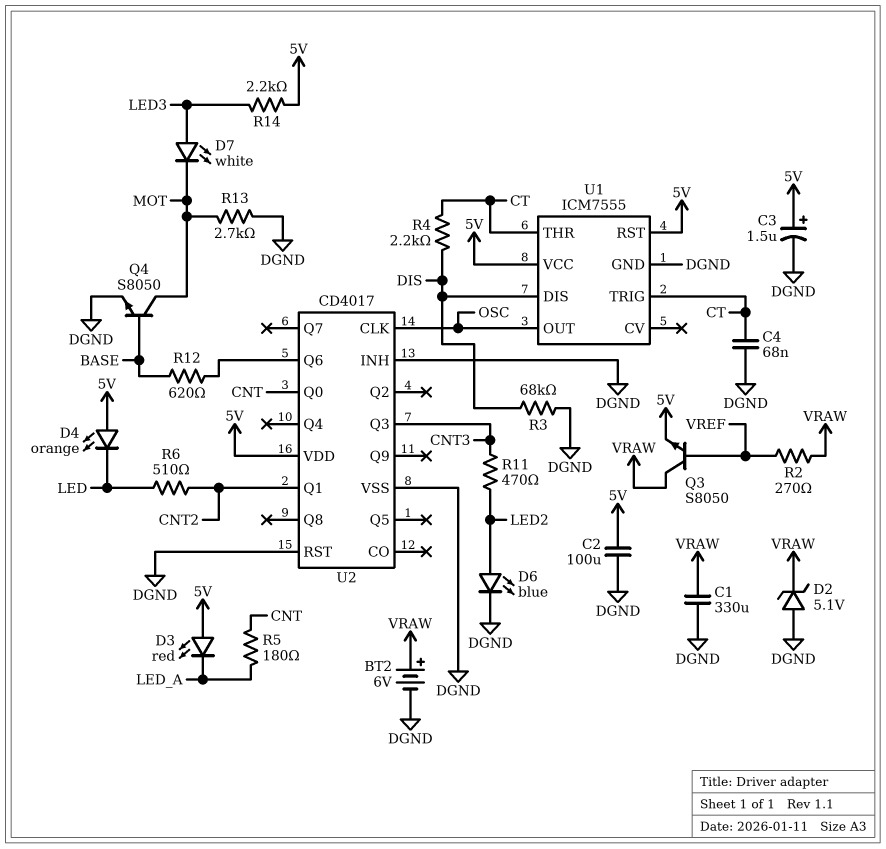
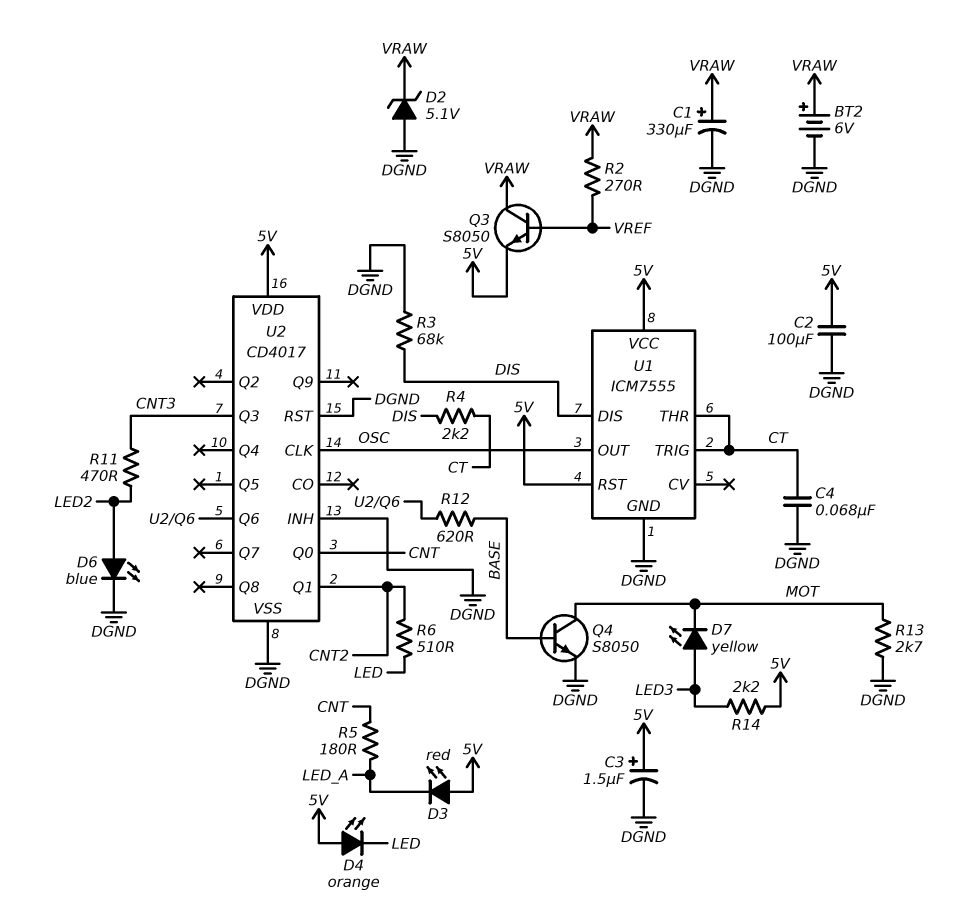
C1: 330uF (DGND, VRAW) -> 330uF (plus VRAW, minus DGND)
D7: LED white (A LED3, K MOT) -> LED yellow (A LED3, K MOT)

